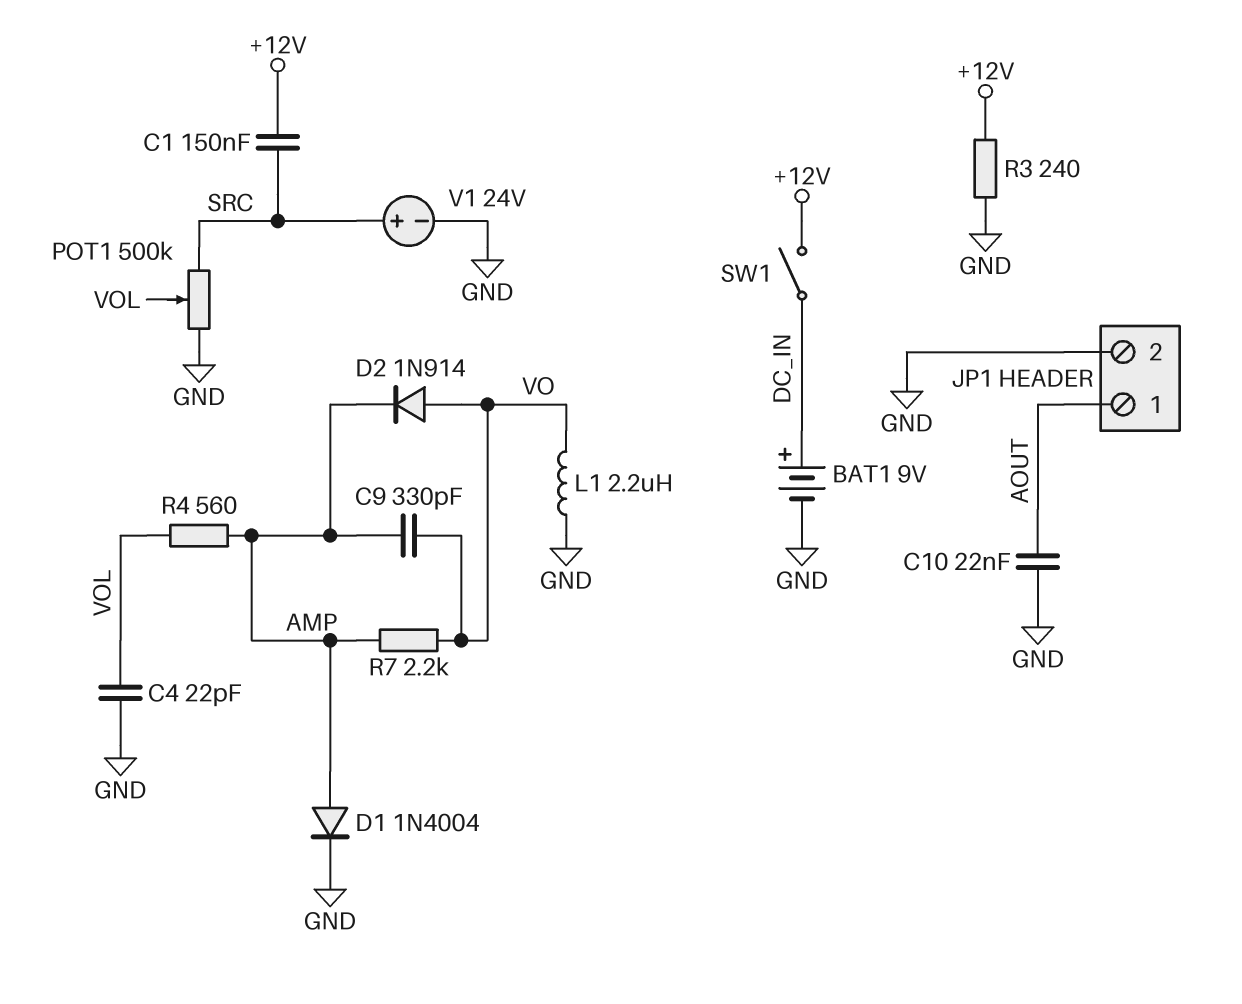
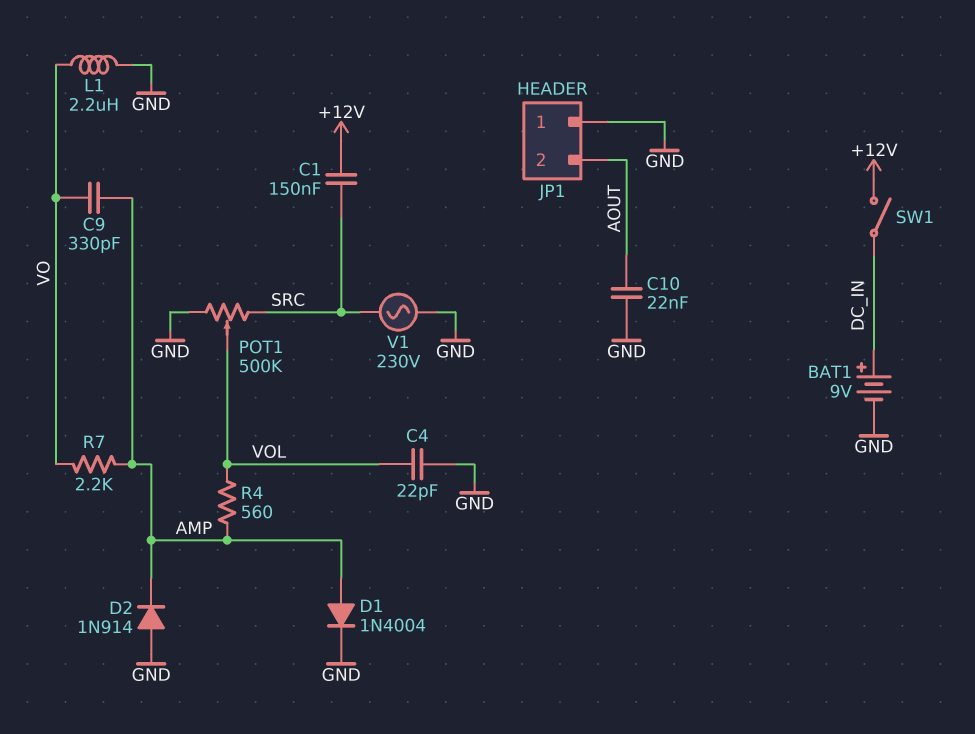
D2: diode 1N914 (A VO, K AMP) -> diode 1N914 (A GND, K AMP)
JP1 pin 1: AOUT -> GND
JP1 pin 2: GND -> AOUT
R3: 240 (+12V, GND) -> none
V1: 24V (plus SRC, minus GND) -> AC 230V (GND, SRC)

